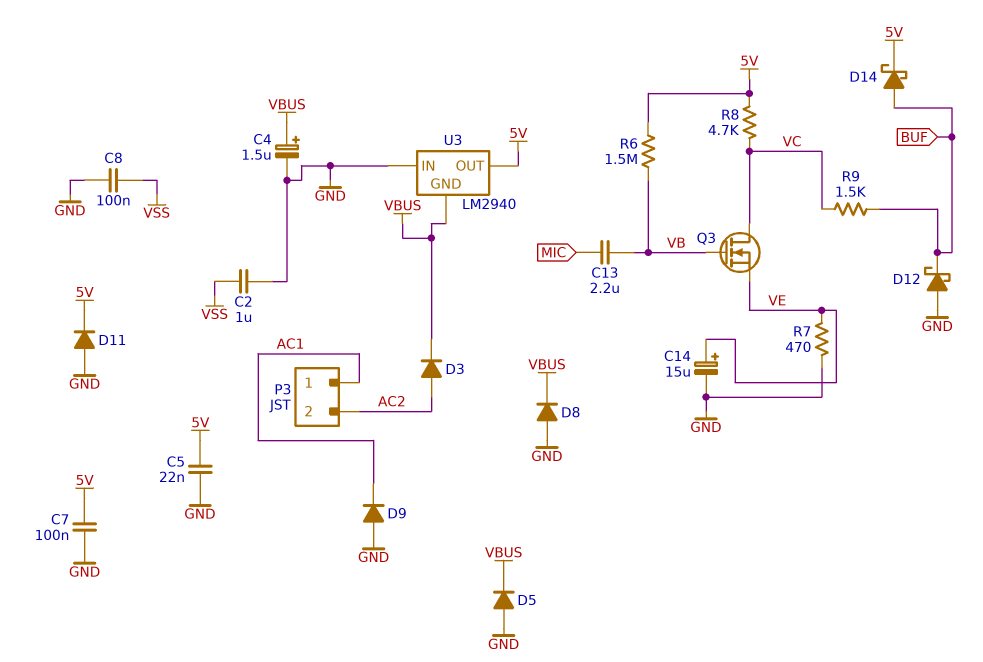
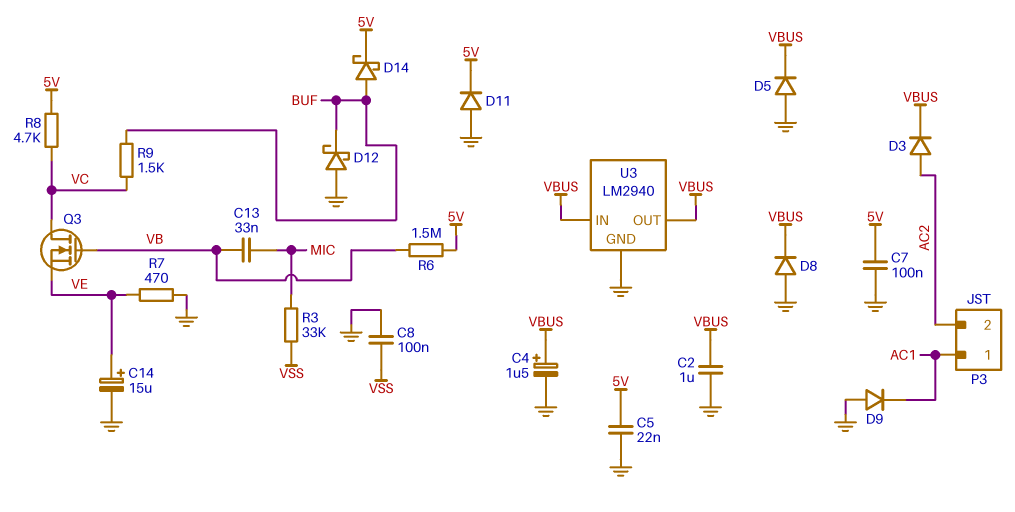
C2: 1uF (GND, VSS) -> 1uF (GND, VBUS)
C13: 2.2uF (MIC, VB) -> 33nF (MIC, VB)
R3: none -> 33k (MIC, VSS)
U3 pin GND: VBUS -> GND
U3 pin IN: GND -> VBUS
U3 pin OUT: 5V -> VBUS

